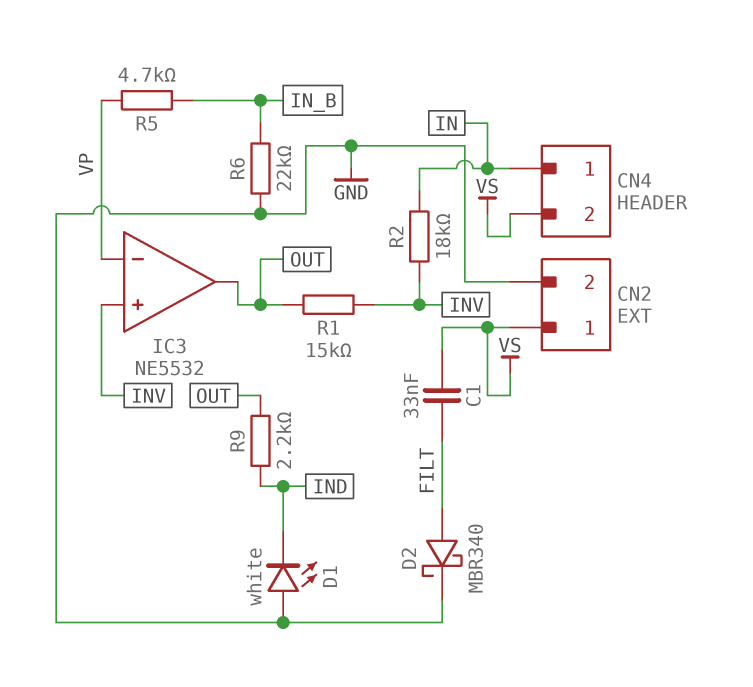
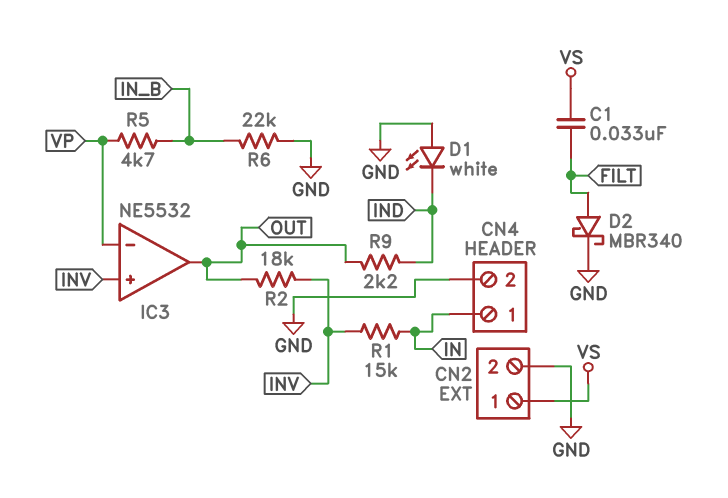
CN4 pin 2: VS -> GND
R1: 15k (INV, OUT) -> 15k (IN, INV)
R2: 18k (IN, INV) -> 18k (INV, OUT)

